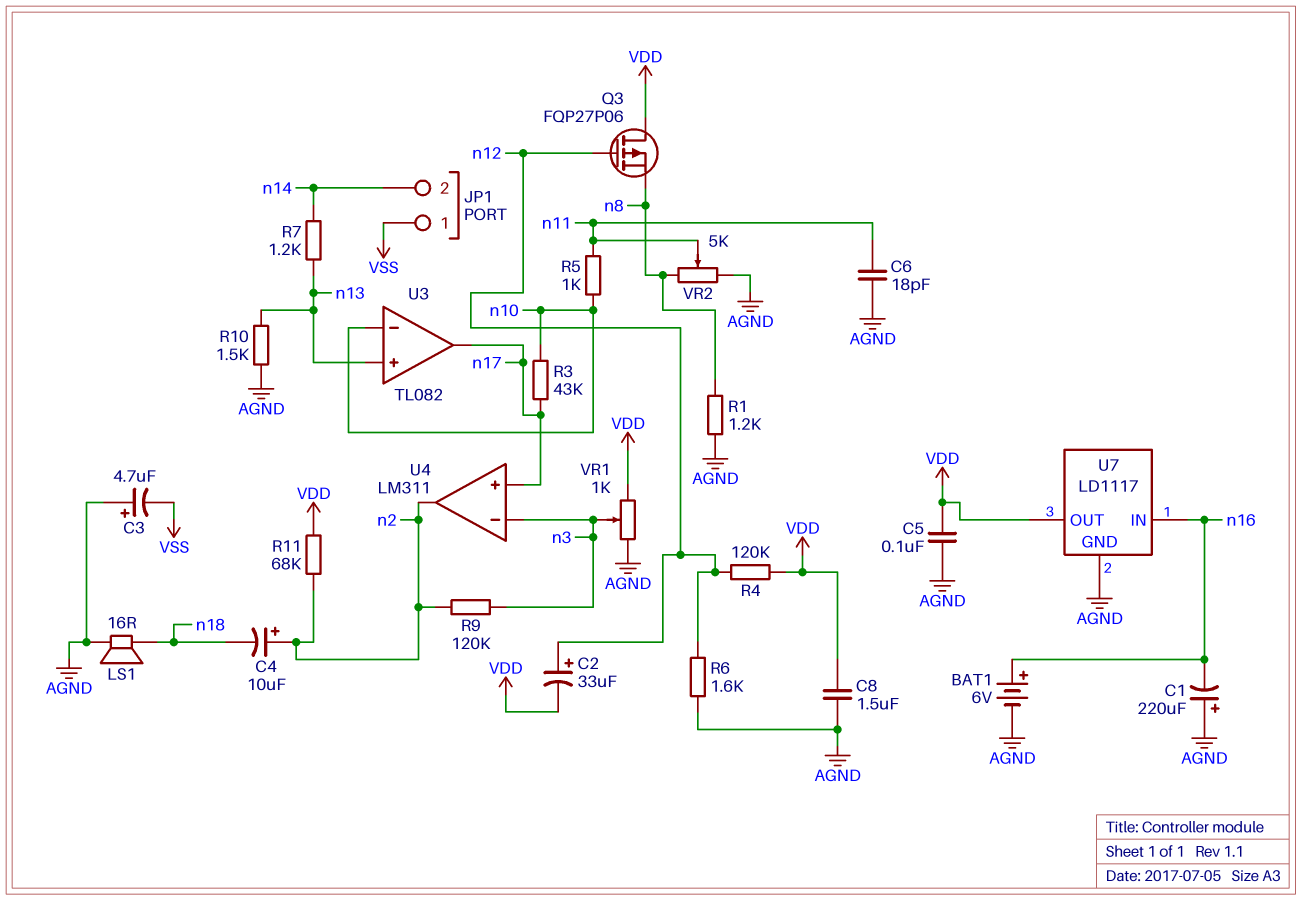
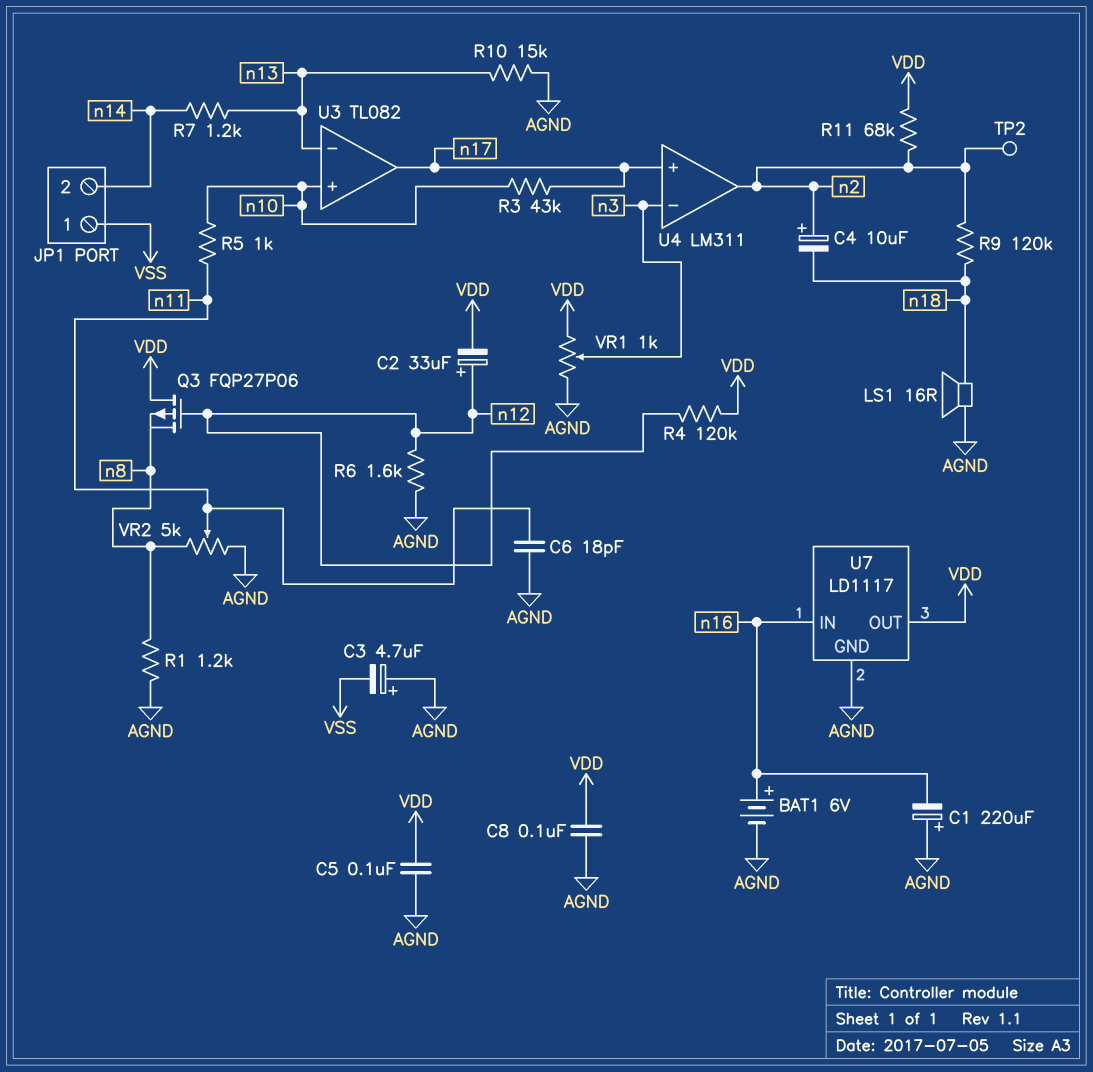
C8: 1.5uF (AGND, VDD) -> 100nF (AGND, VDD)
R9: 120k (n2, n3) -> 120k (n2, n18)
R10: 1.5k (AGND, n13) -> 15k (AGND, n13)
TP2: none -> test point (n2)
U3 pin in+: n13 -> n10
U3 pin in-: n10 -> n13

